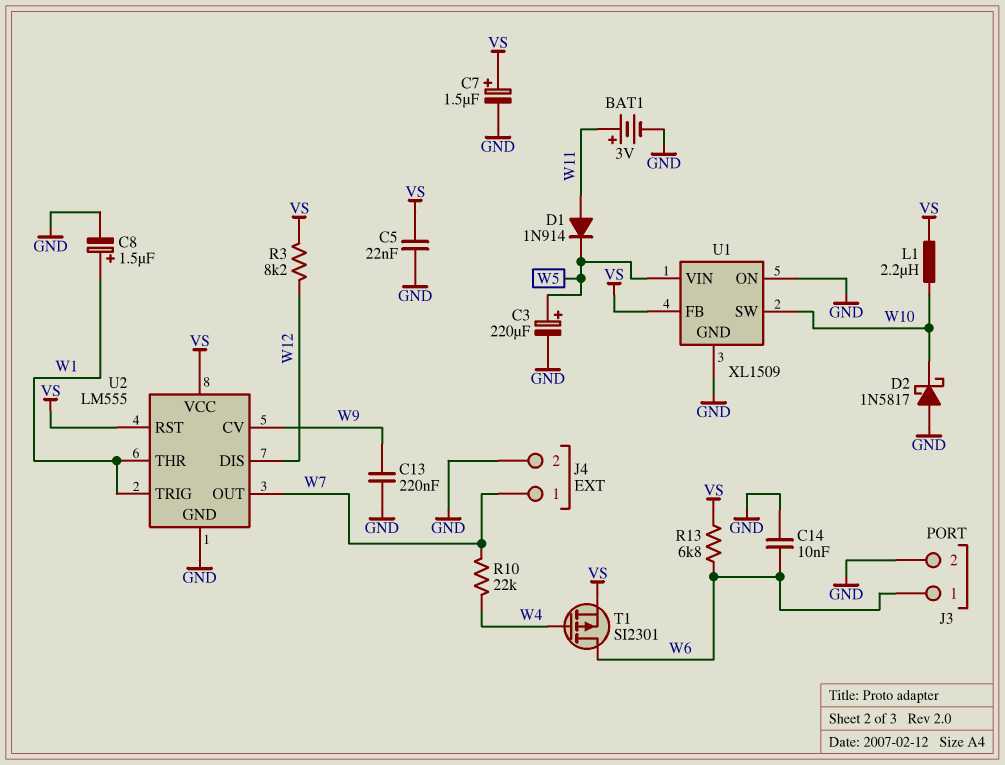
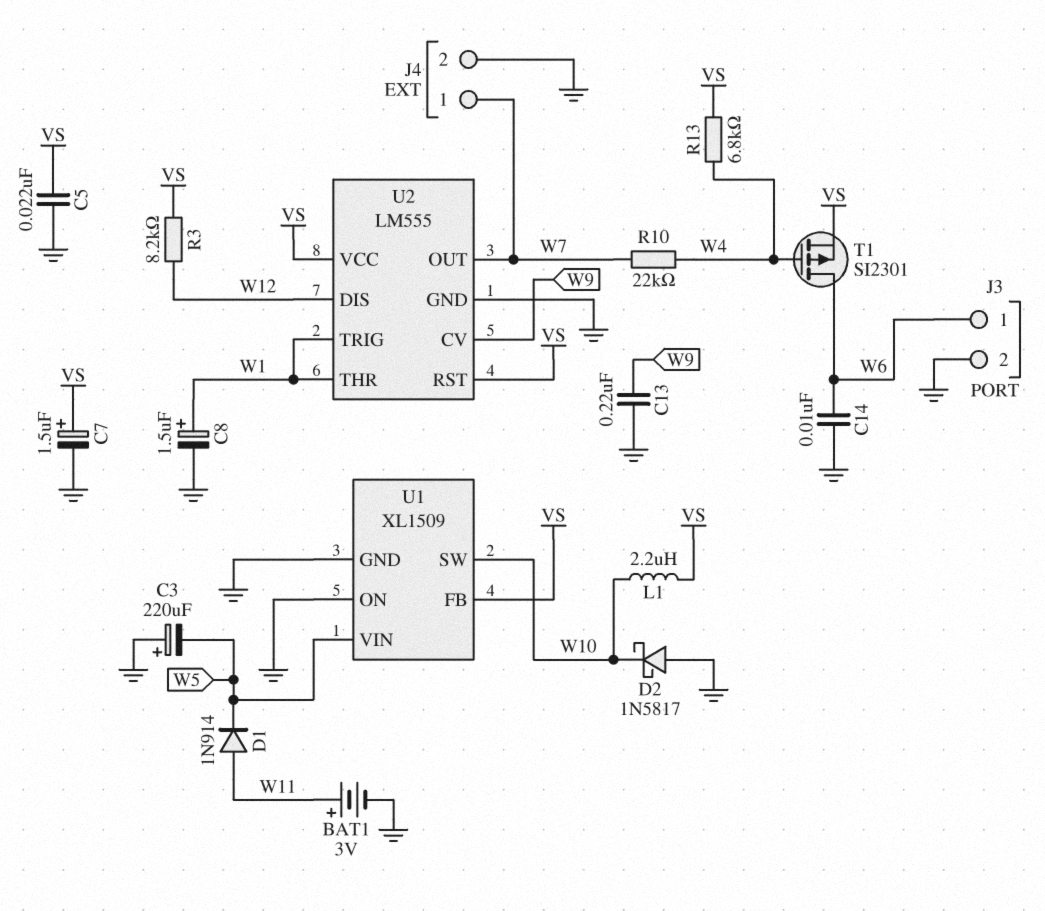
C3: 220uF (plus W5, minus GND) -> 220uF (plus GND, minus W5)
R13: 6.8k (VS, W6) -> 6.8k (VS, W4)

